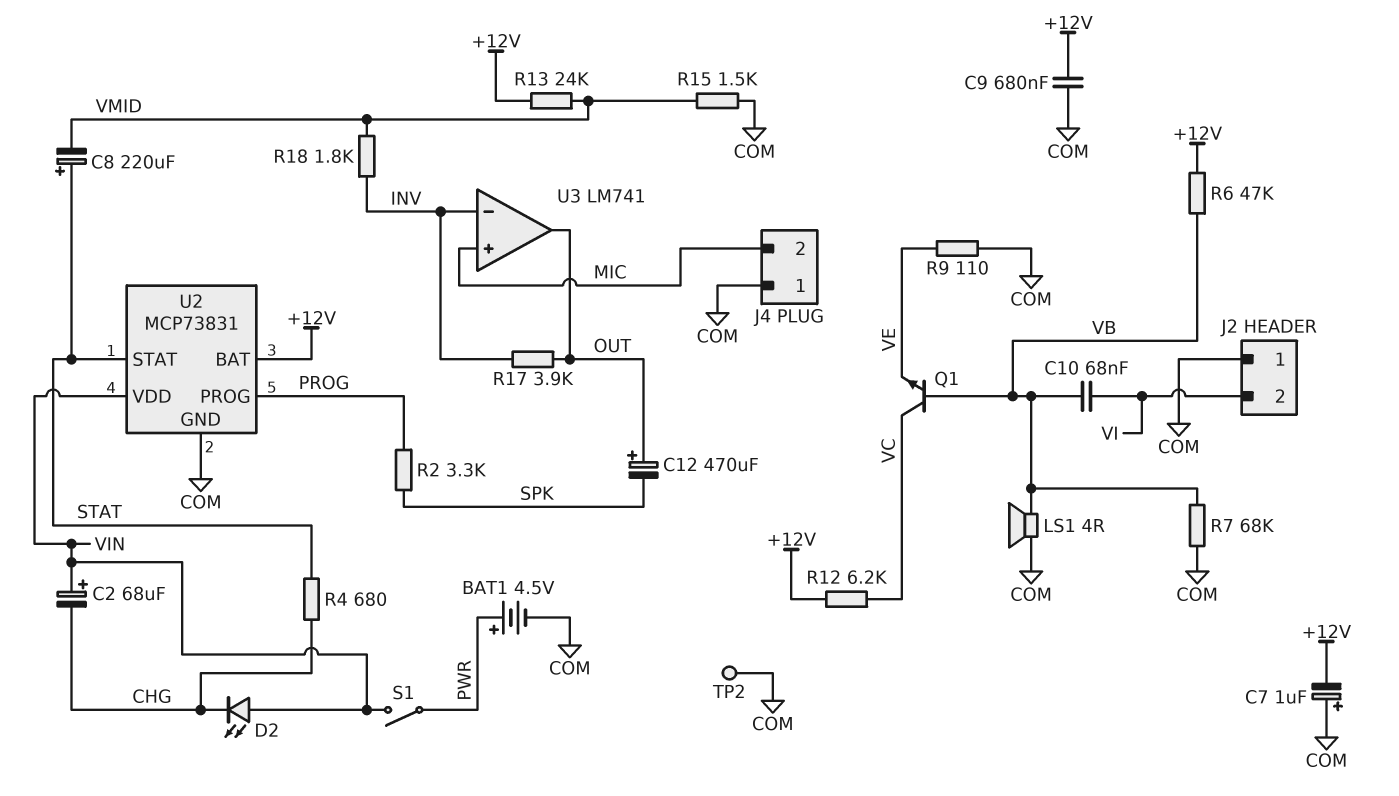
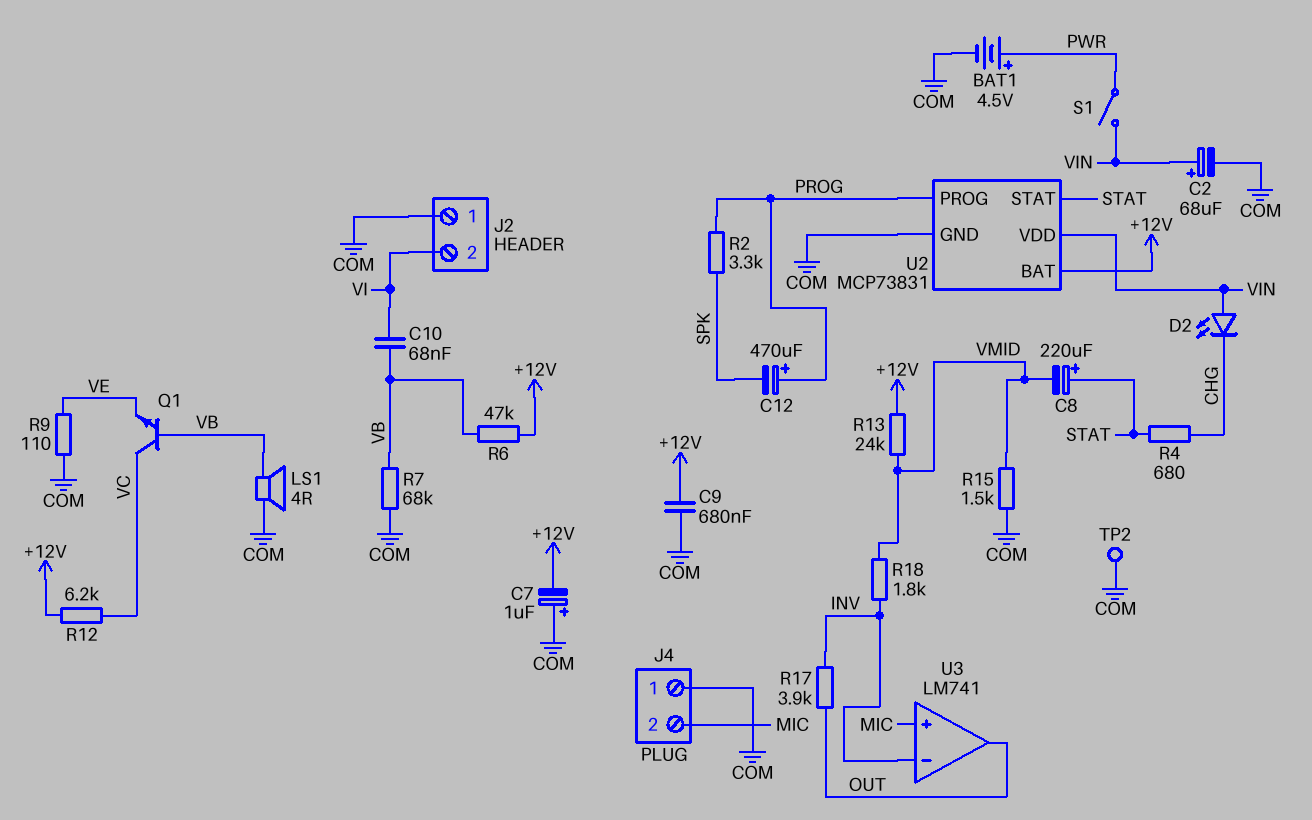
C2: 68uF (plus VIN, minus CHG) -> 68uF (plus VIN, minus COM)
C12: 470uF (plus OUT, minus SPK) -> 470uF (plus PROG, minus SPK)

